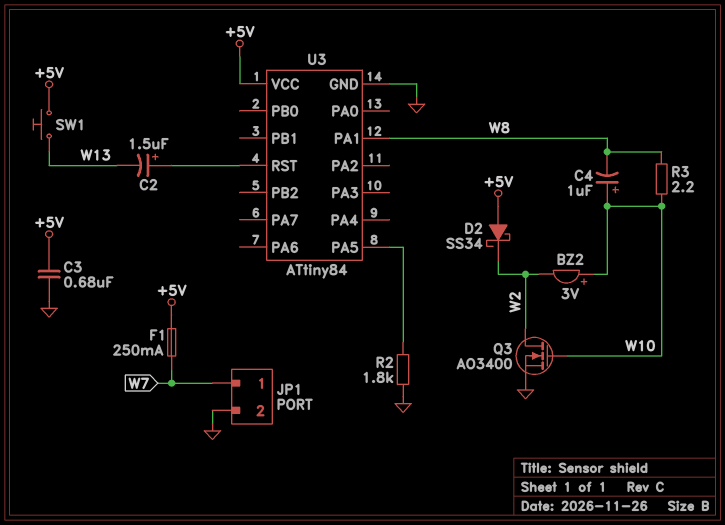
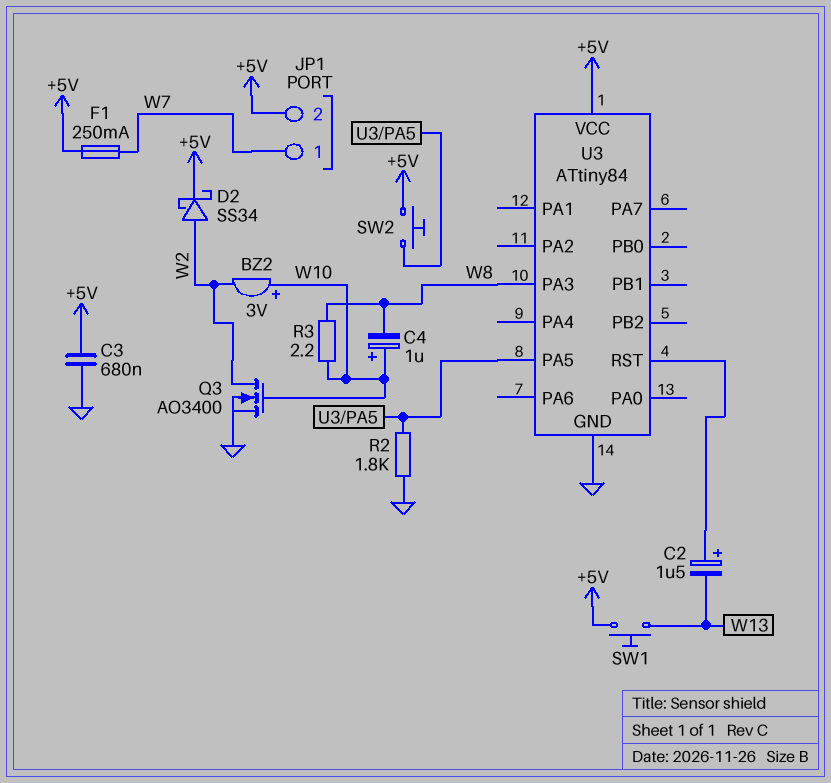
D2: schottky SS34 (A +5V, K W2) -> schottky SS34 (A W2, K +5V)
JP1 pin 2: GND -> +5V
SW2: none -> button (+5V, U3/PA5)
U3 pin PA1: W8 -> none
U3 pin PA3: none -> W8

